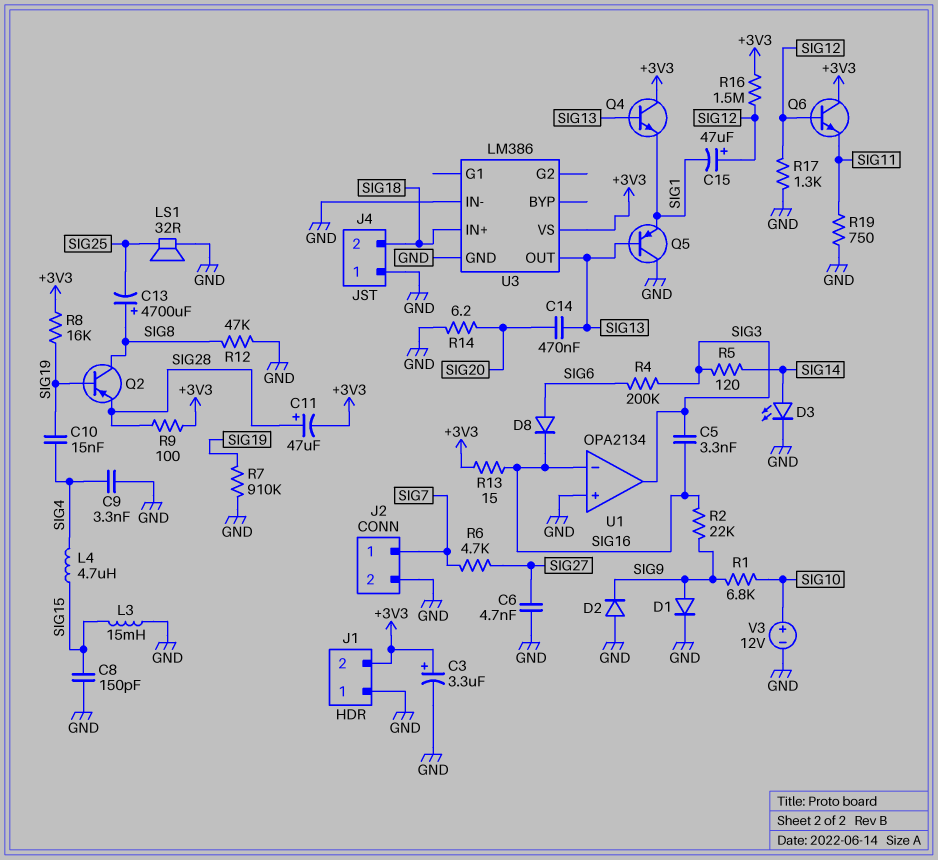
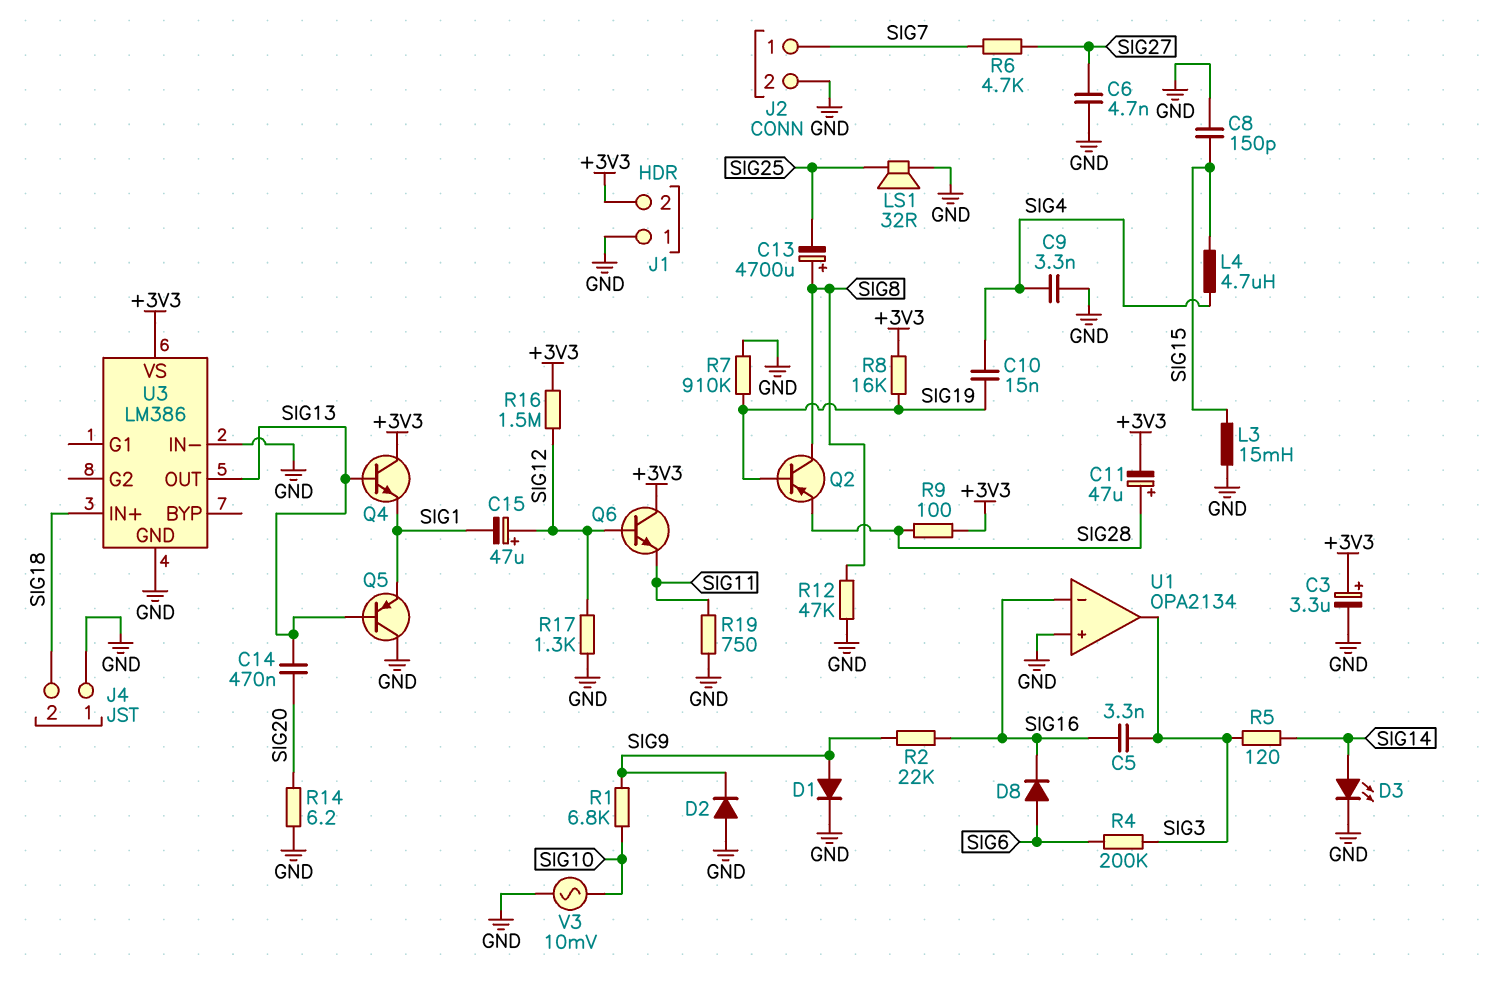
R13: 15 (+3V3, SIG16) -> none
V3: 12V (plus SIG10, minus GND) -> AC 10mV (GND, SIG10)

